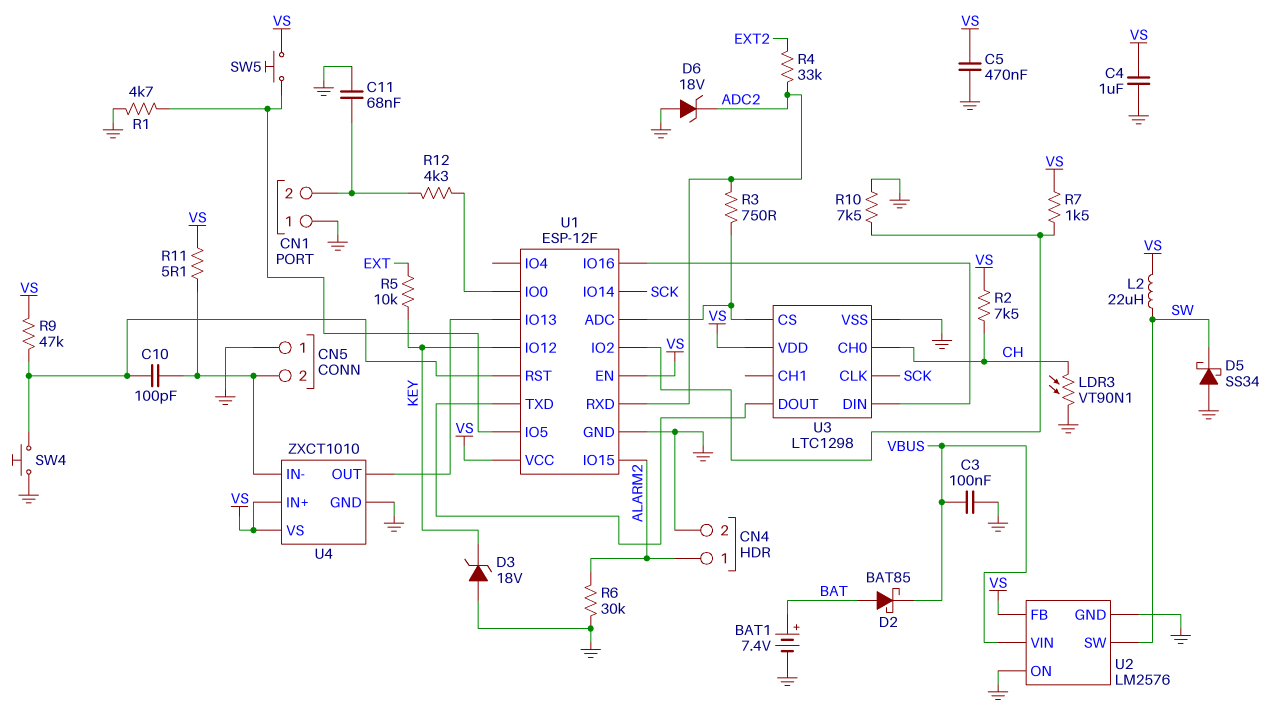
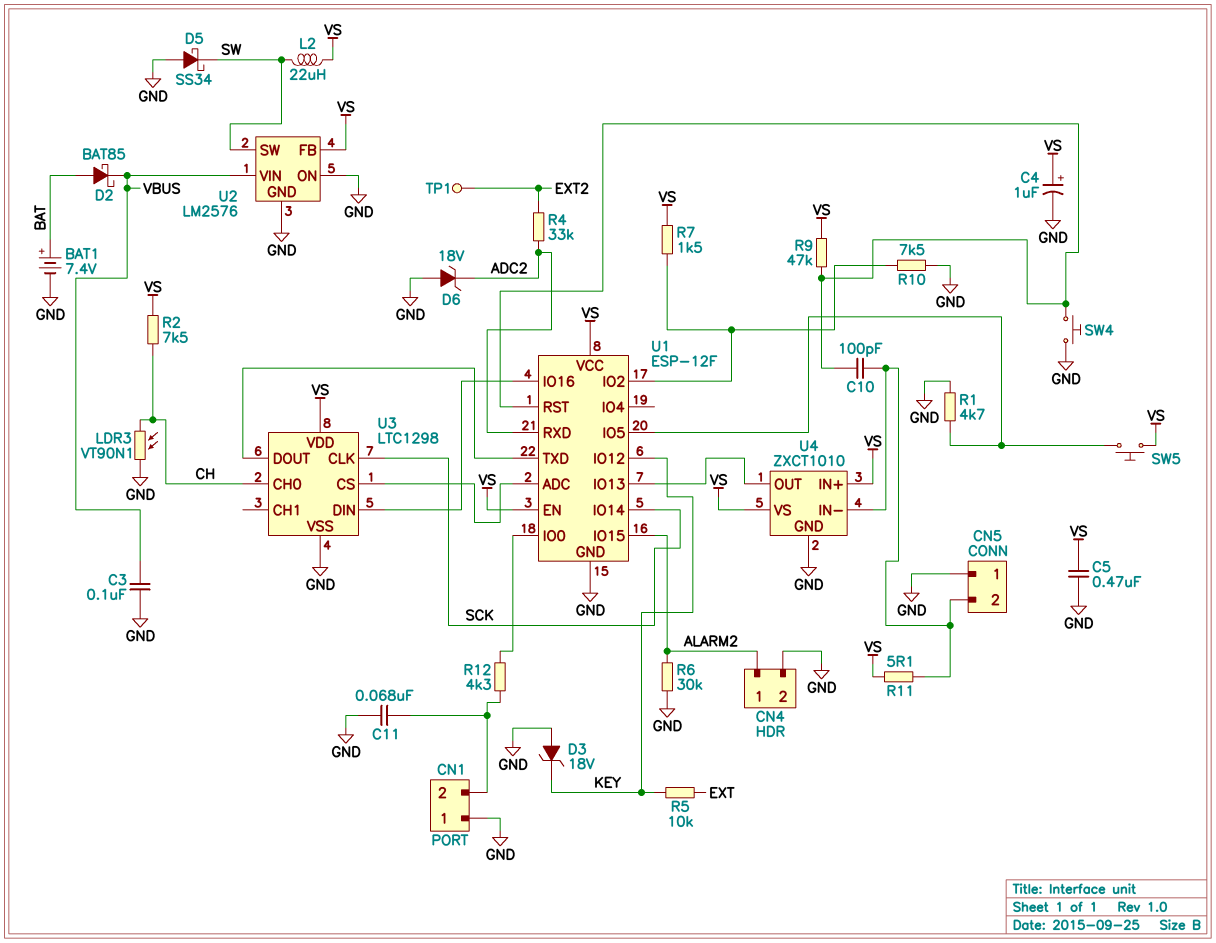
C4: 1uF (GND, VS) -> 1uF (plus VS, minus GND)
R3: 750 (ADC2, U1/ADC) -> none
TP1: none -> test point (EXT2)

